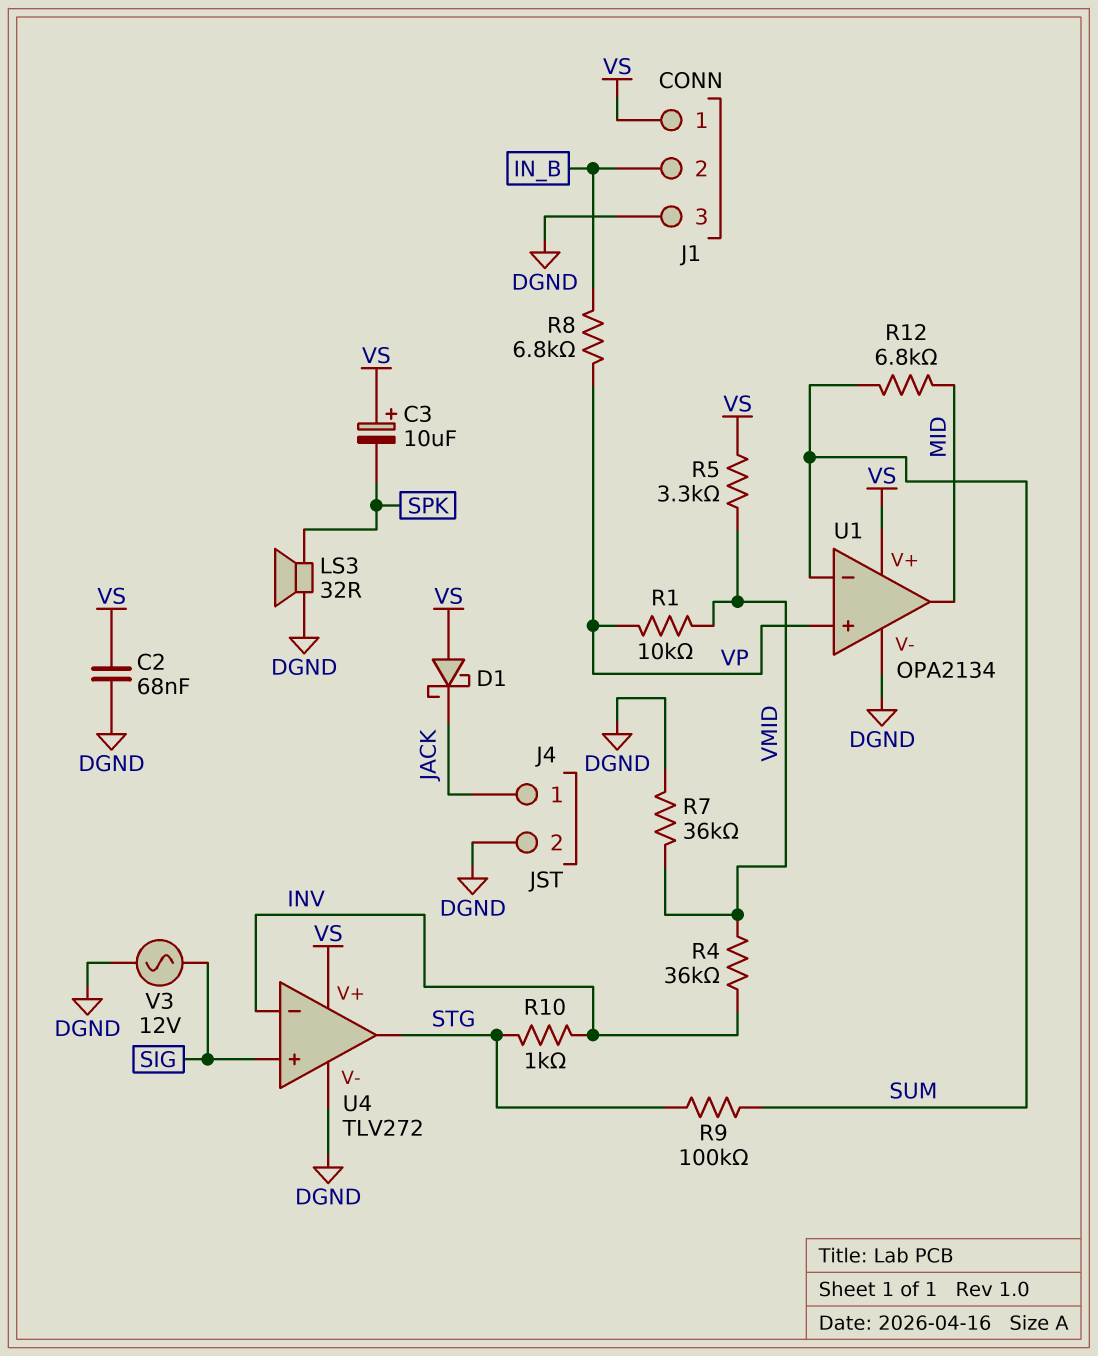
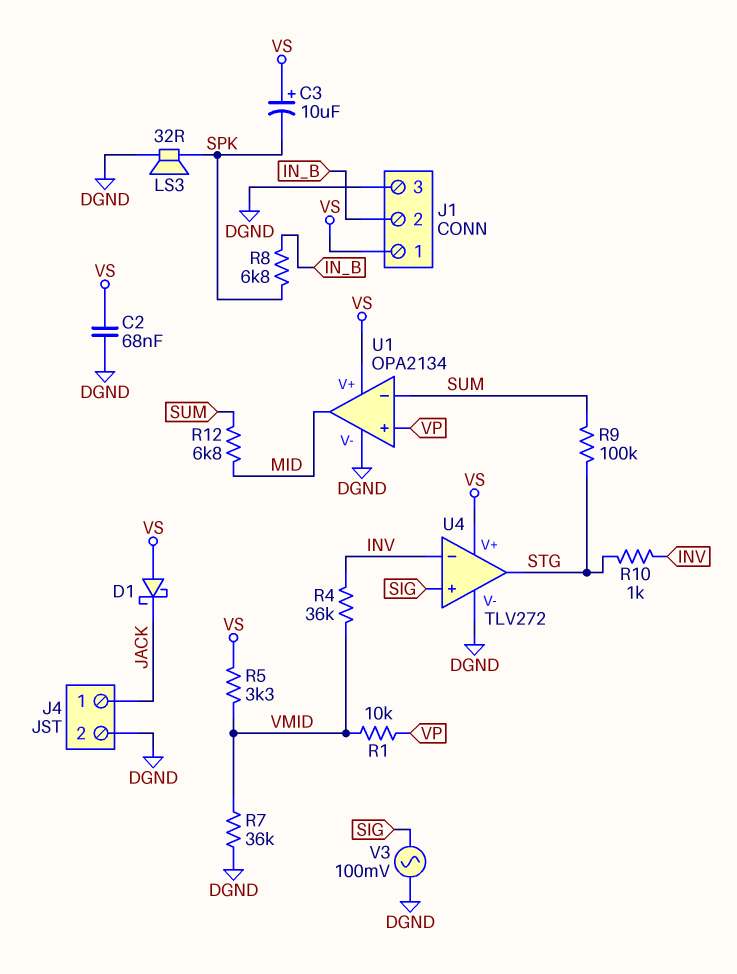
R8: 6.8k (IN_B, VP) -> 6.8k (IN_B, SPK)
V3: AC 12V (DGND, SIG) -> AC 100mV (DGND, SIG)

